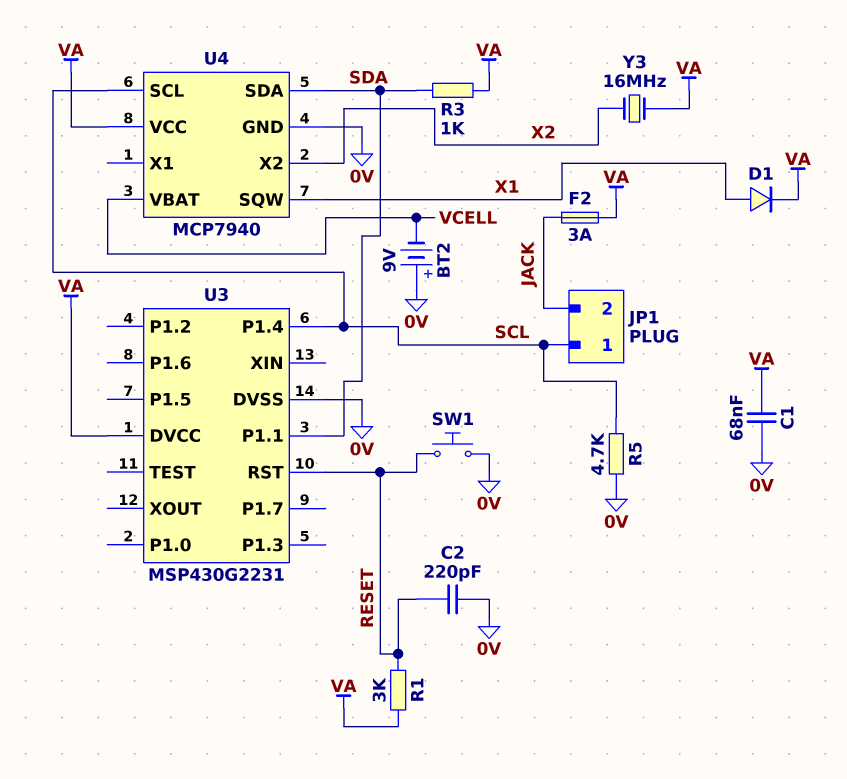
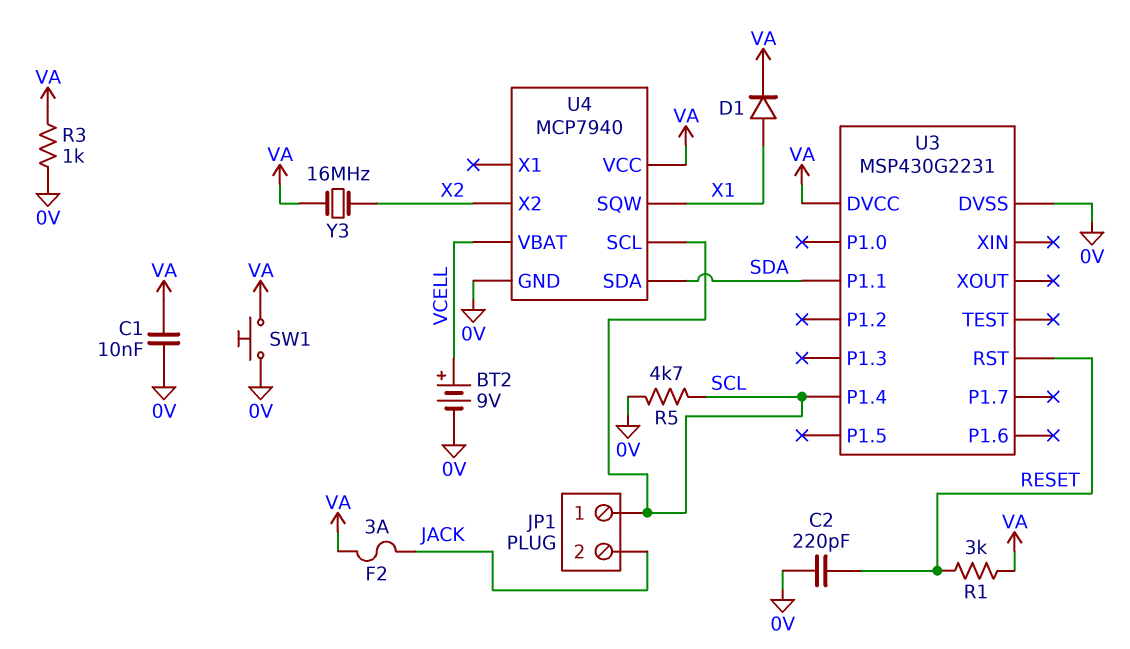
BT2: 9V (plus 0V, minus VCELL) -> 9V (plus VCELL, minus 0V)
C1: 68nF (0V, VA) -> 10nF (0V, VA)
R3: 1k (SDA, VA) -> 1k (0V, VA)
SW1: button (0V, RESET) -> button (0V, VA)

